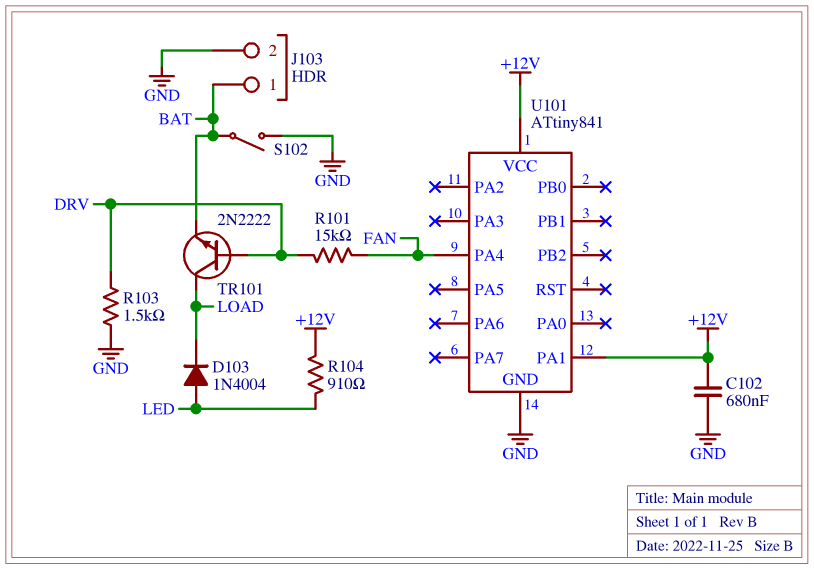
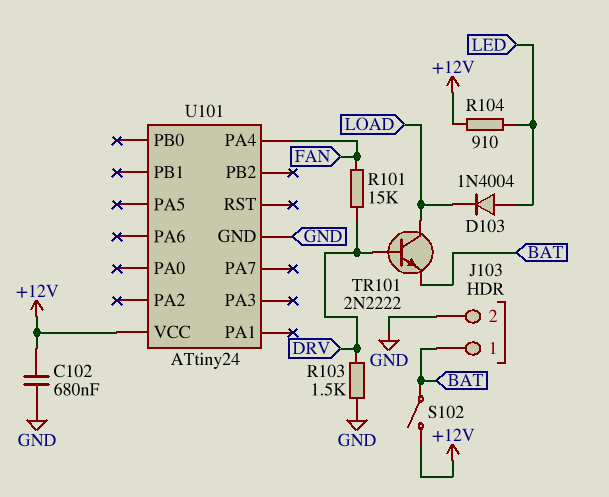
S102: switch (BAT, GND) -> switch (+12V, BAT)
U101: ATtiny841 -> ATtiny24
U101 pin PA1: +12V -> none

